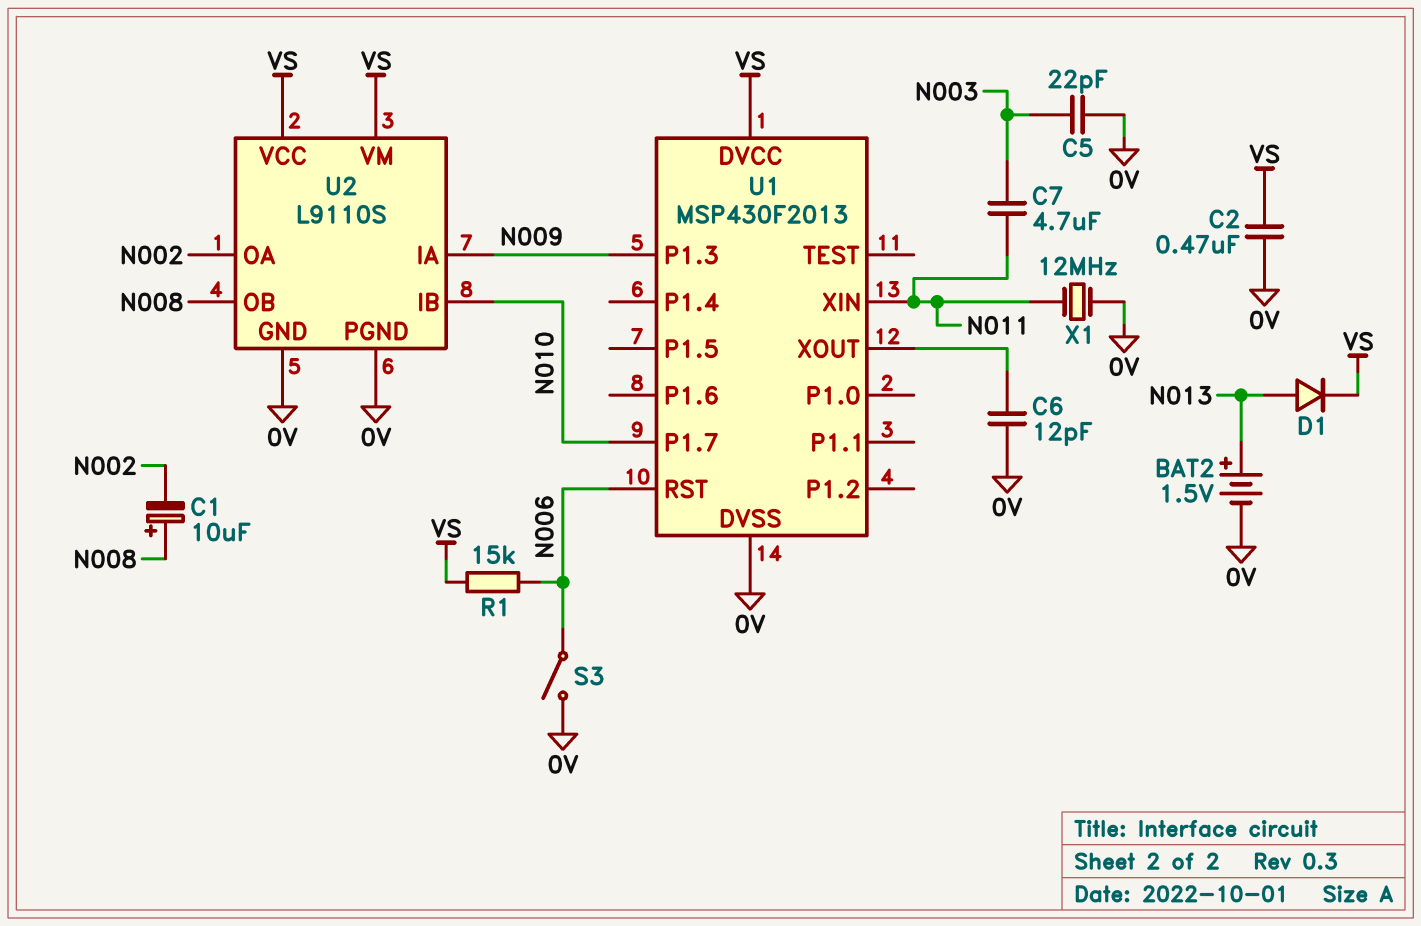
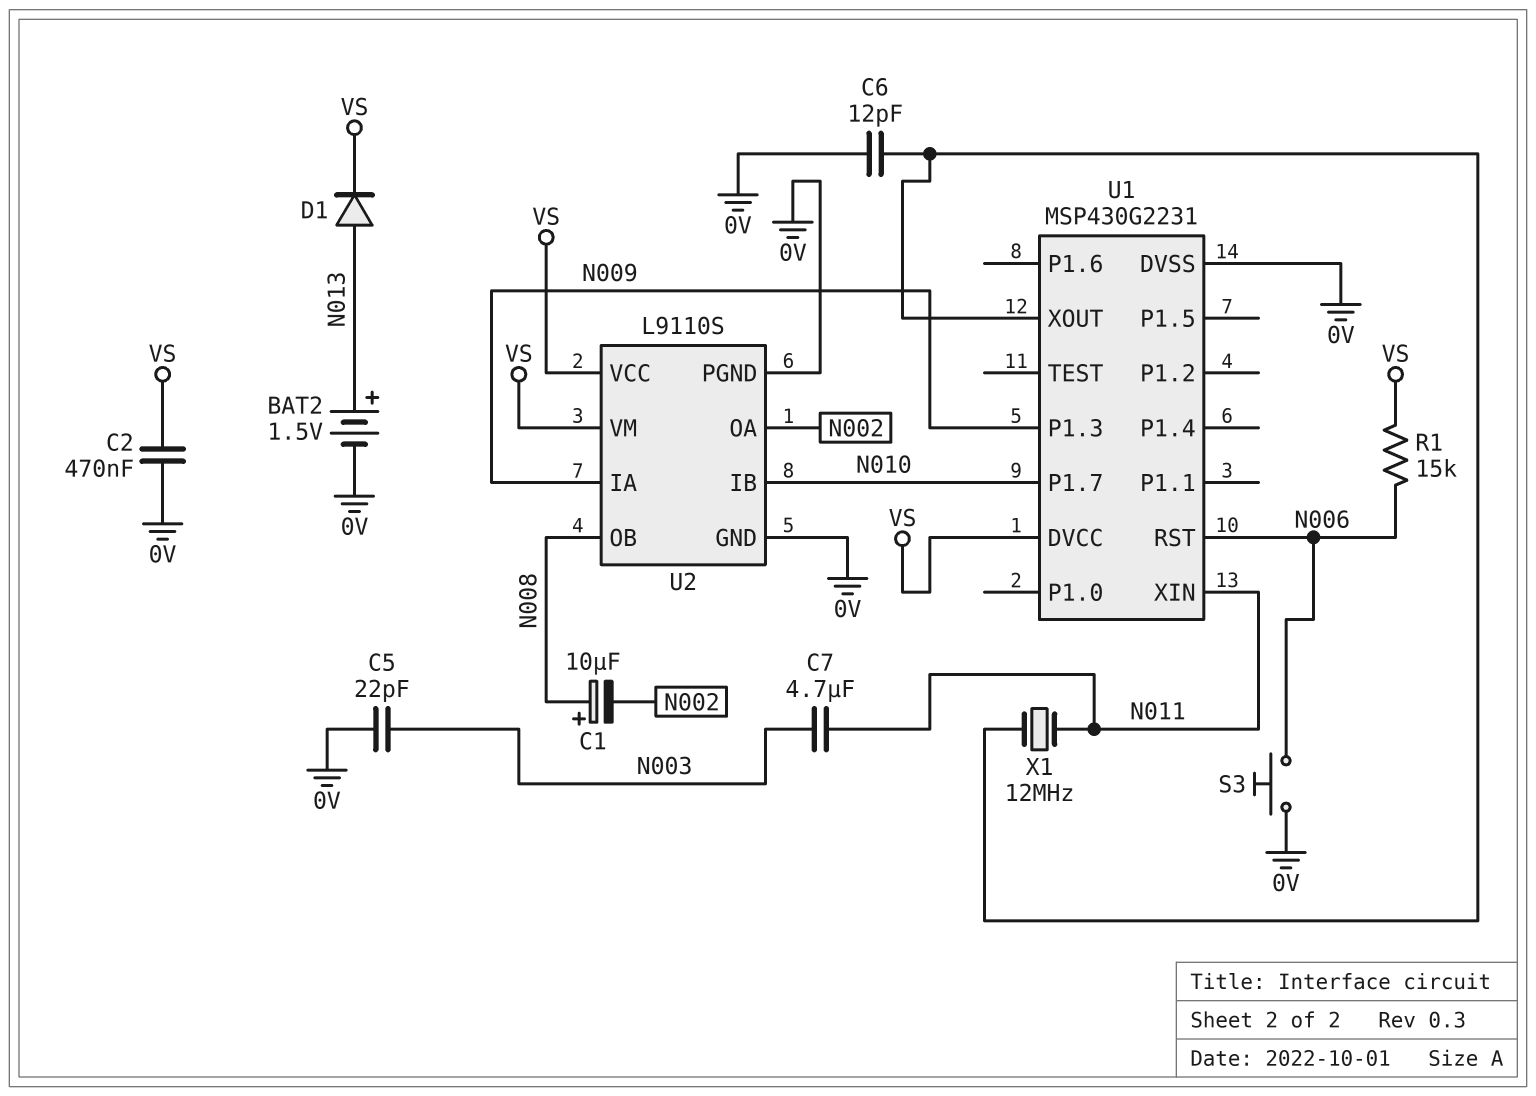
S3: switch (0V, N006) -> button (0V, N006)
U1: MSP430F2013 -> MSP430G2231
X1: 12MHz (0V, N011) -> 12MHz (N011, U1/XOUT)

